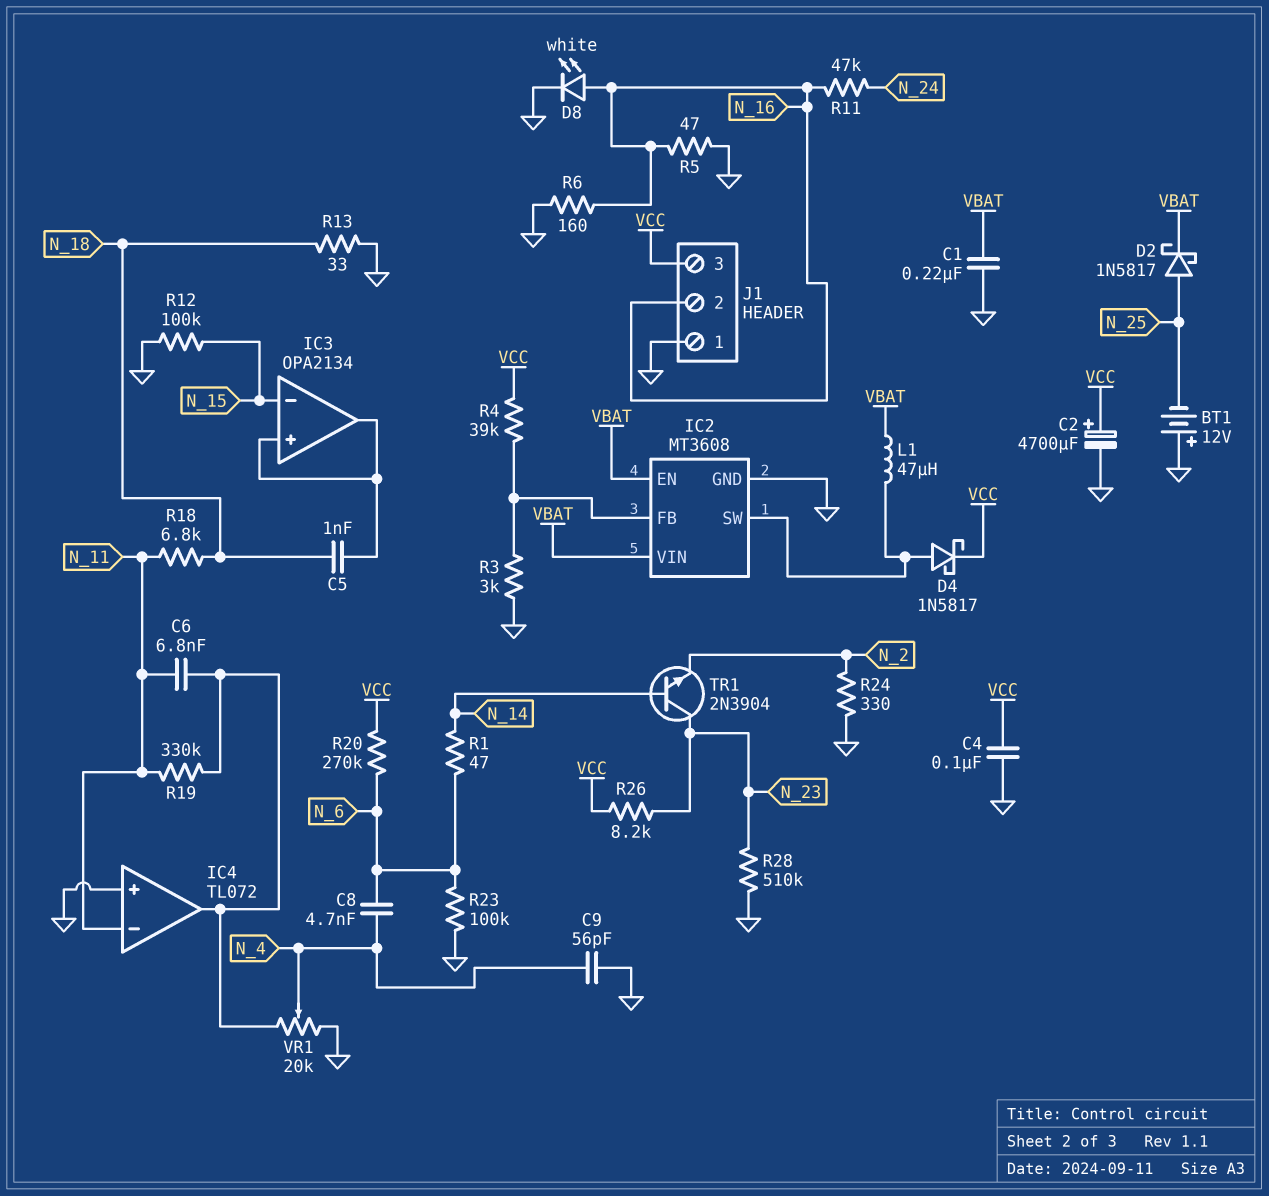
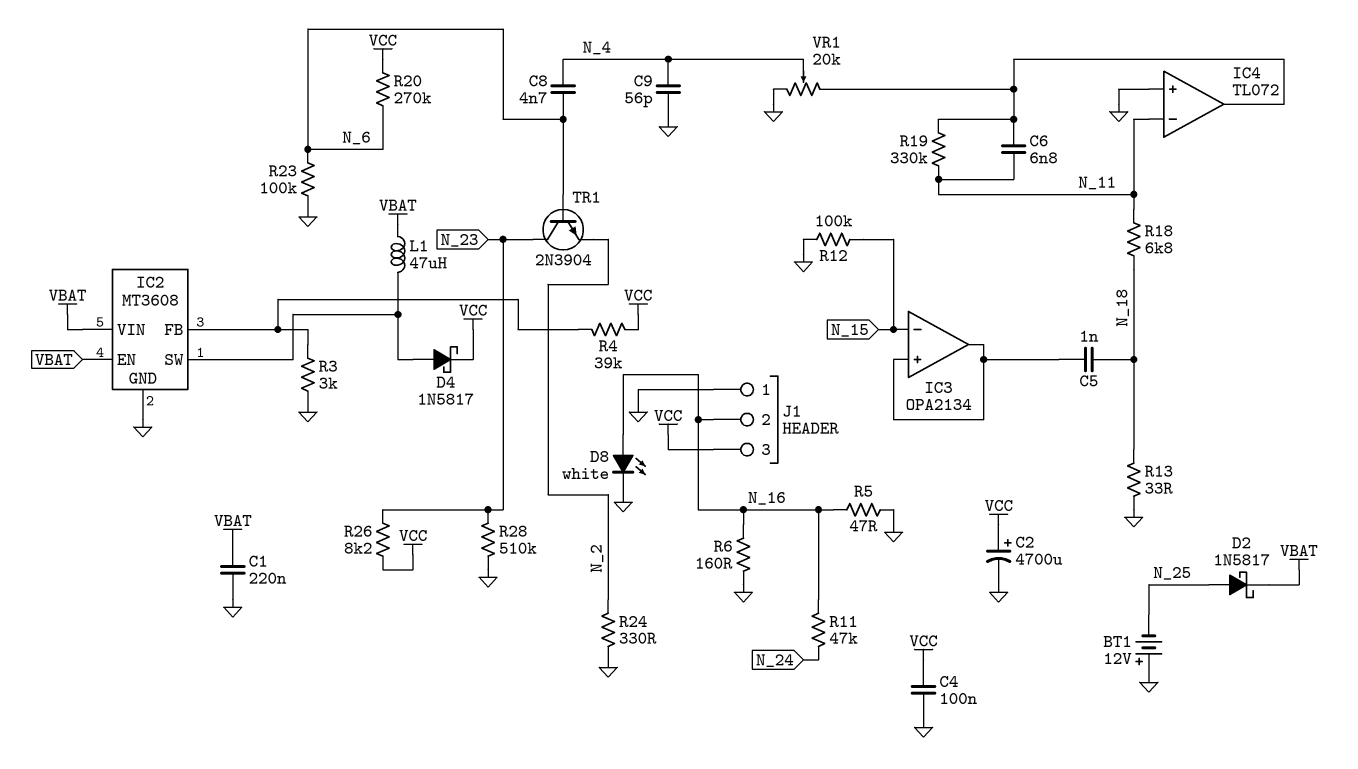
R1: 47 (N_6, N_14) -> none
TR1: NPN 2N3904 (B N_14, C N_23, E N_2) -> NPN 2N3904 (B N_6, C N_23, E N_2)

